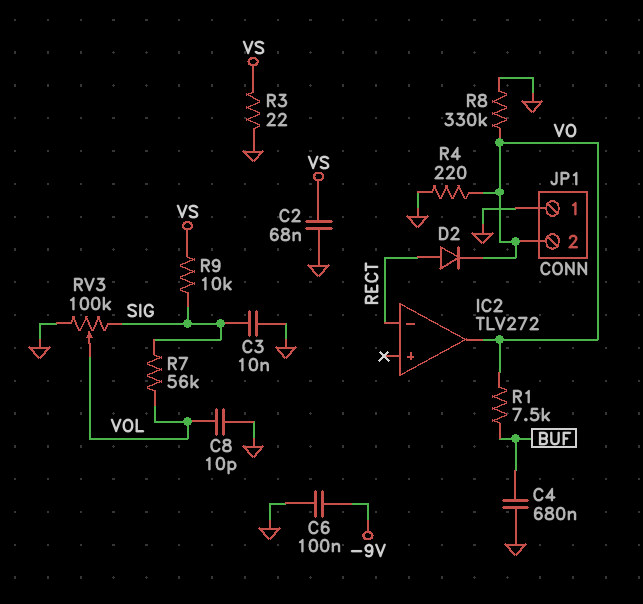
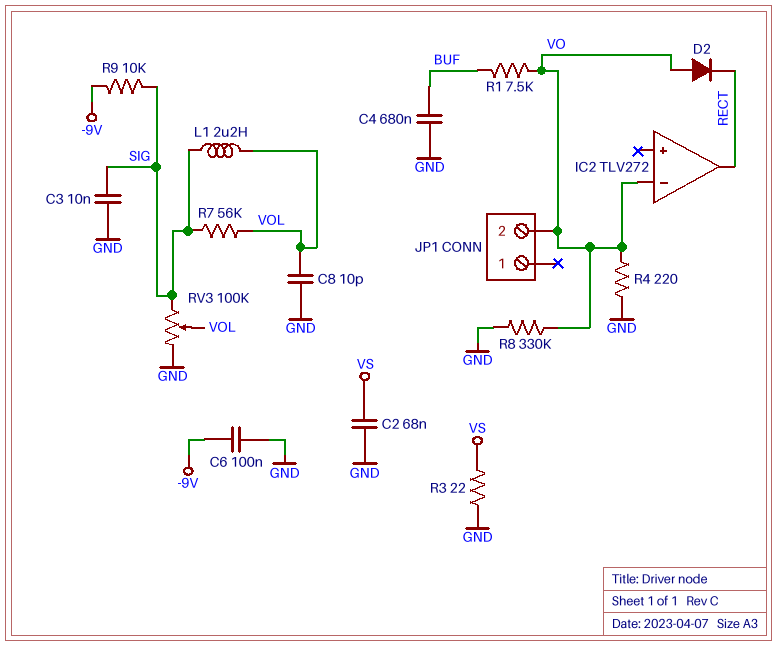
D2: diode (A RECT, K VO) -> diode (A VO, K RECT)
IC2 pin in-: RECT -> VO
IC2 pin out: VO -> RECT
JP1 pin 1: GND -> none
L1: none -> 2.2uH (SIG, VOL)
R9: 10k (SIG, VS) -> 10k (-9V, SIG)

